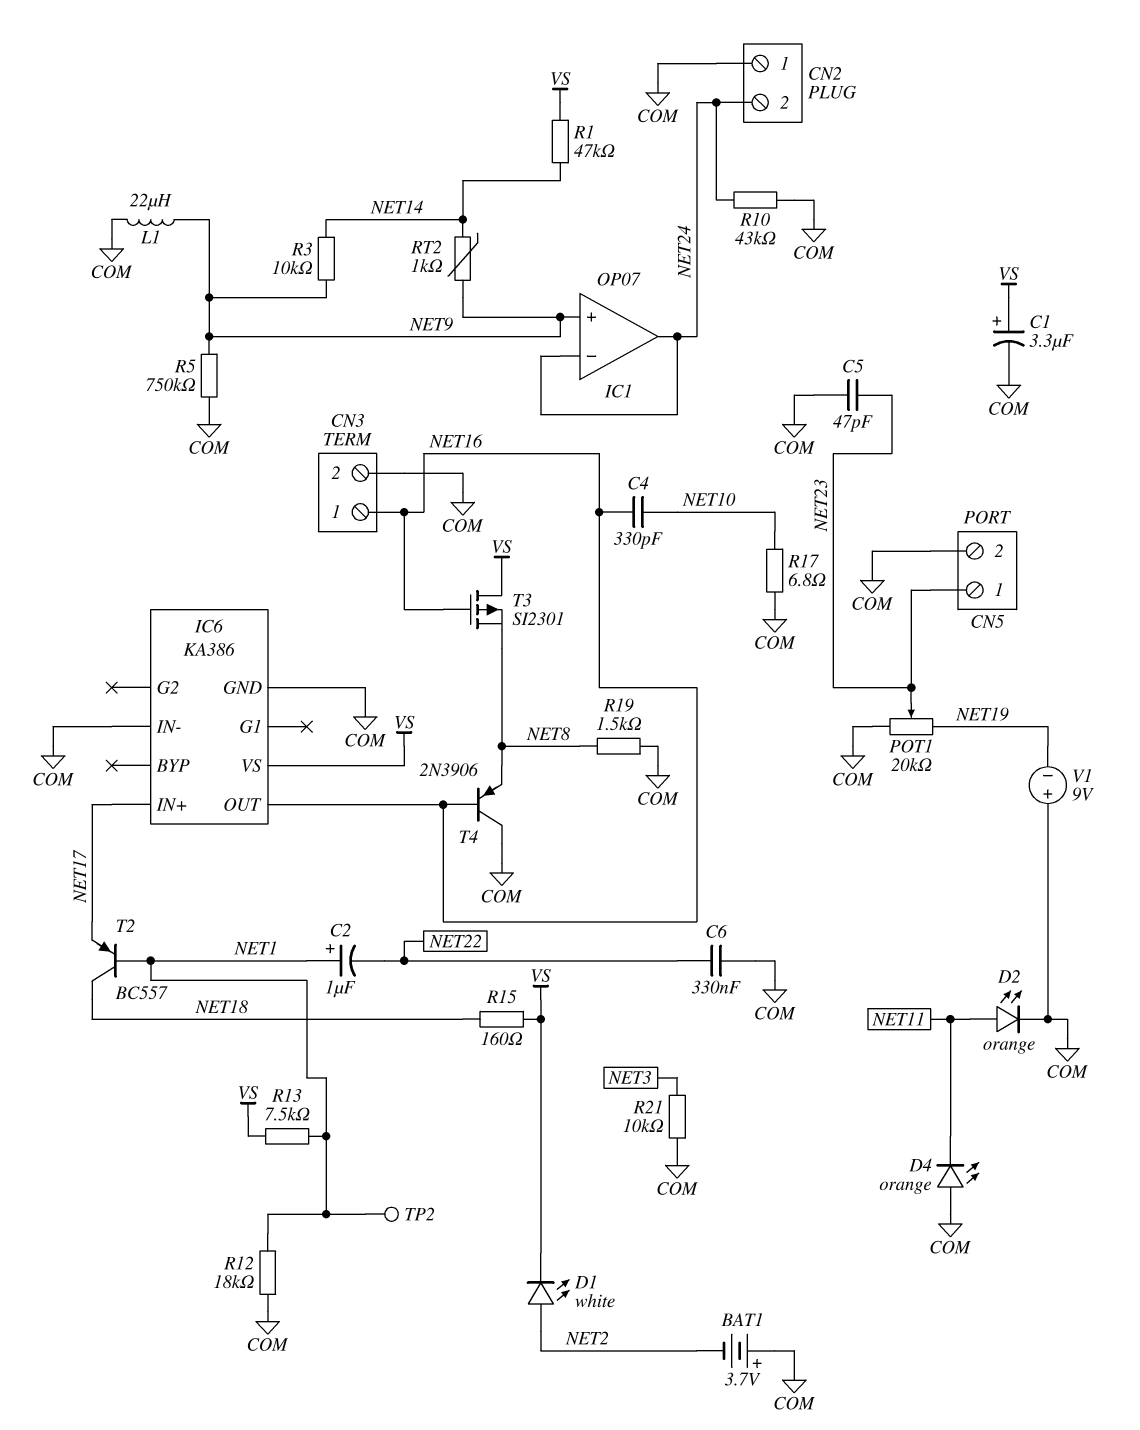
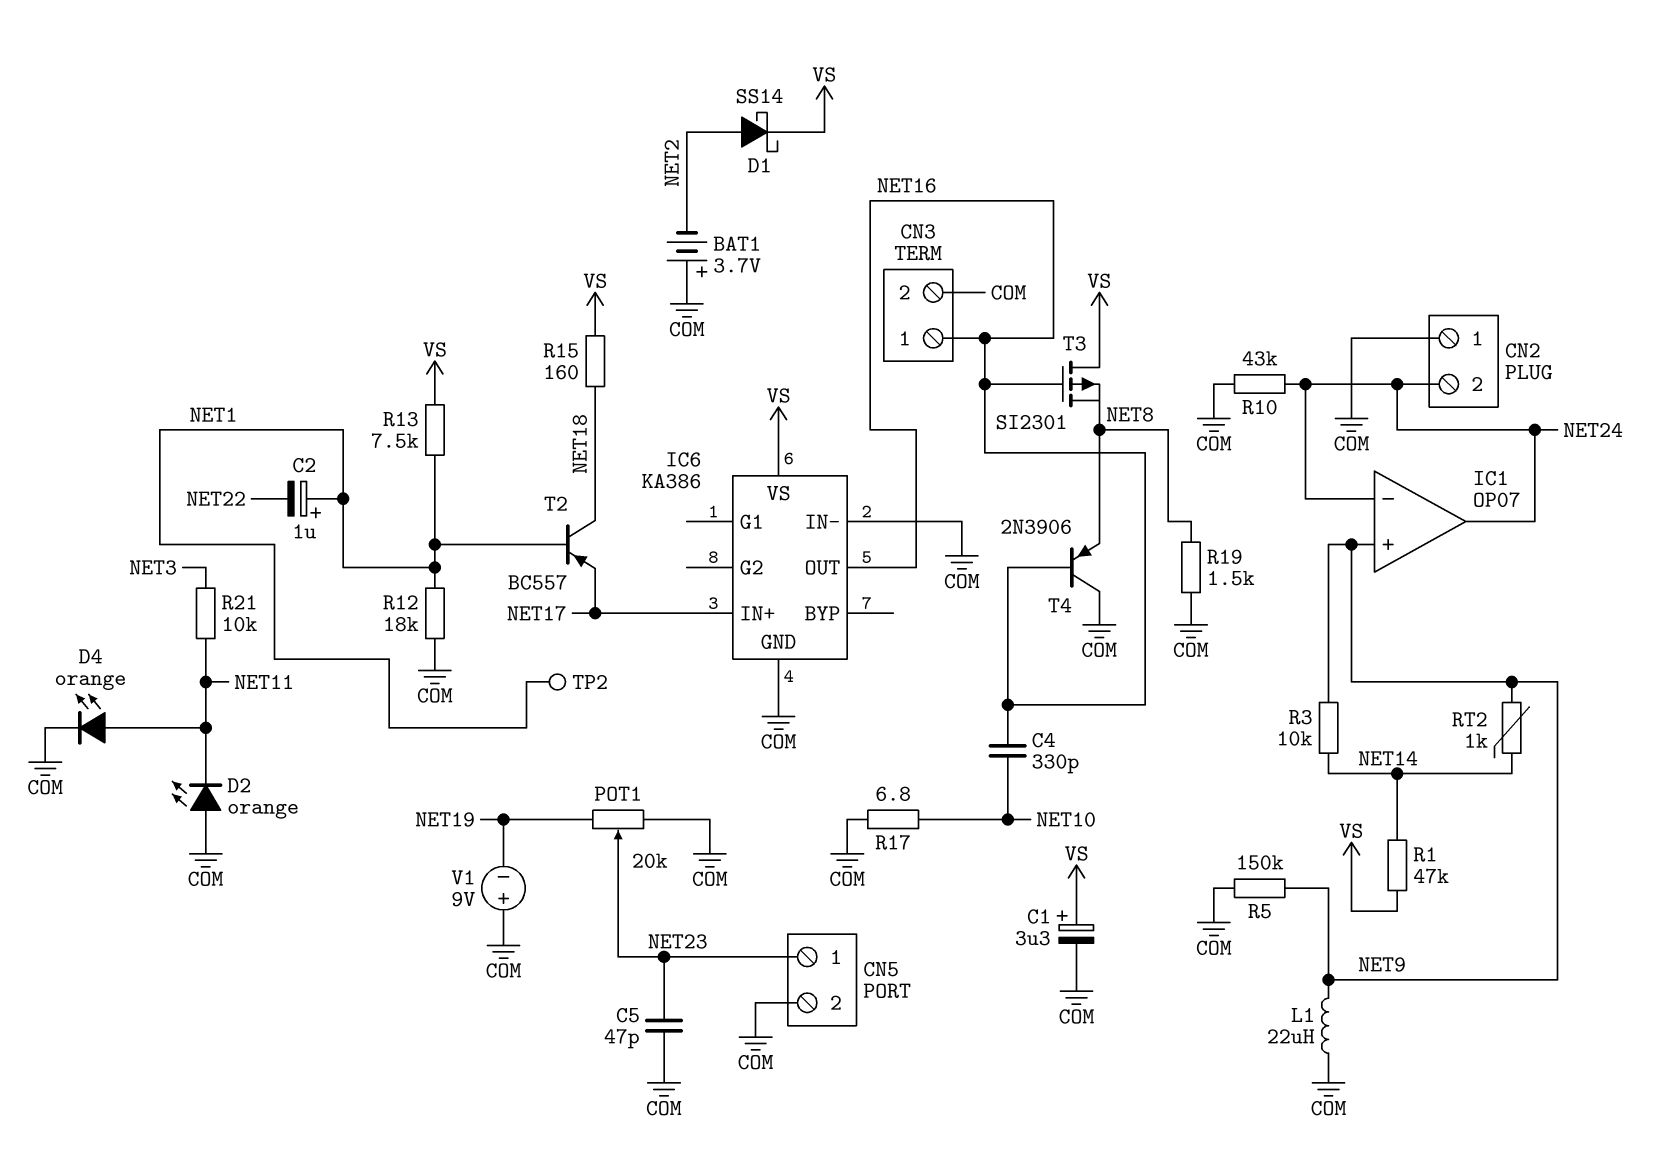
C6: 330nF (COM, NET22) -> none
D1: LED white (A NET2, K VS) -> schottky SS14 (A NET2, K VS)
D2: LED orange (A NET11, K COM) -> LED orange (A COM, K NET11)
D4: LED orange (A COM, K NET11) -> LED orange (A NET11, K COM)
R5: 750k (COM, NET9) -> 150k (COM, NET9)
R21: 10k (COM, NET3) -> 10k (NET3, NET11)

